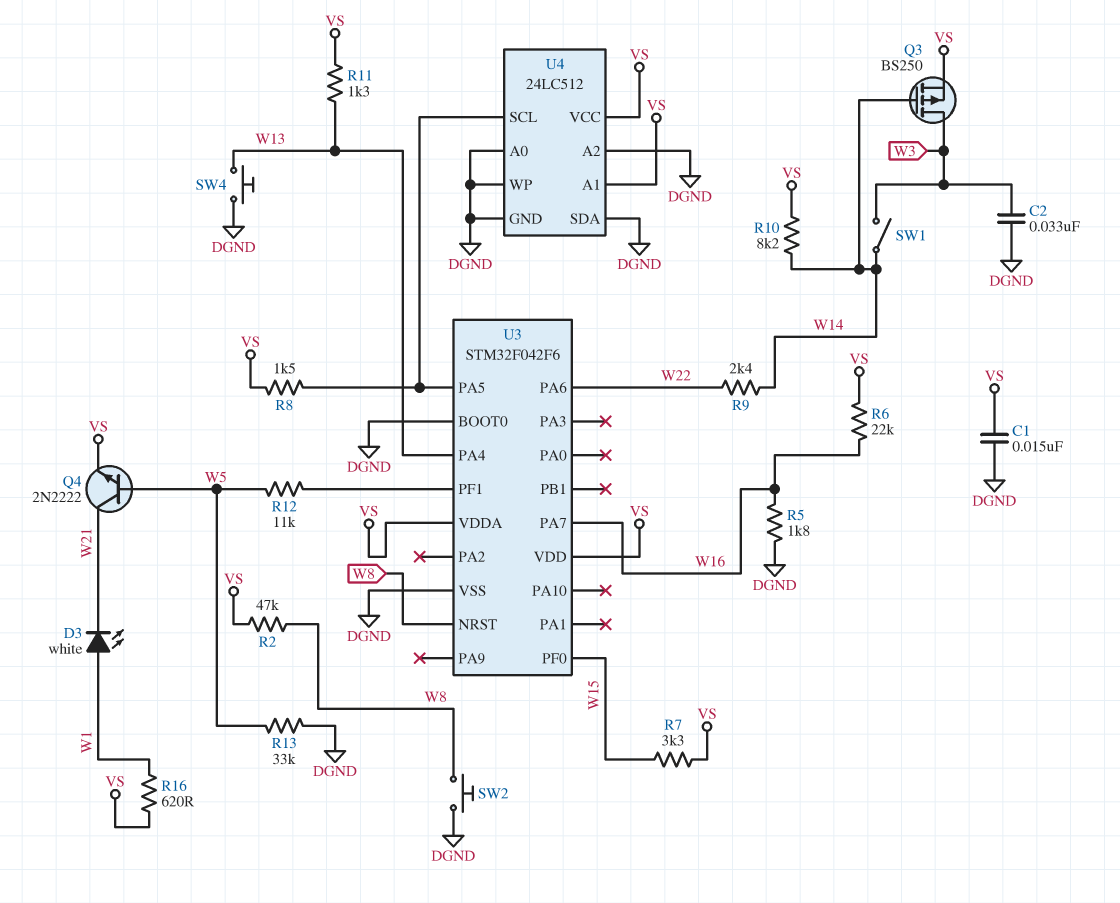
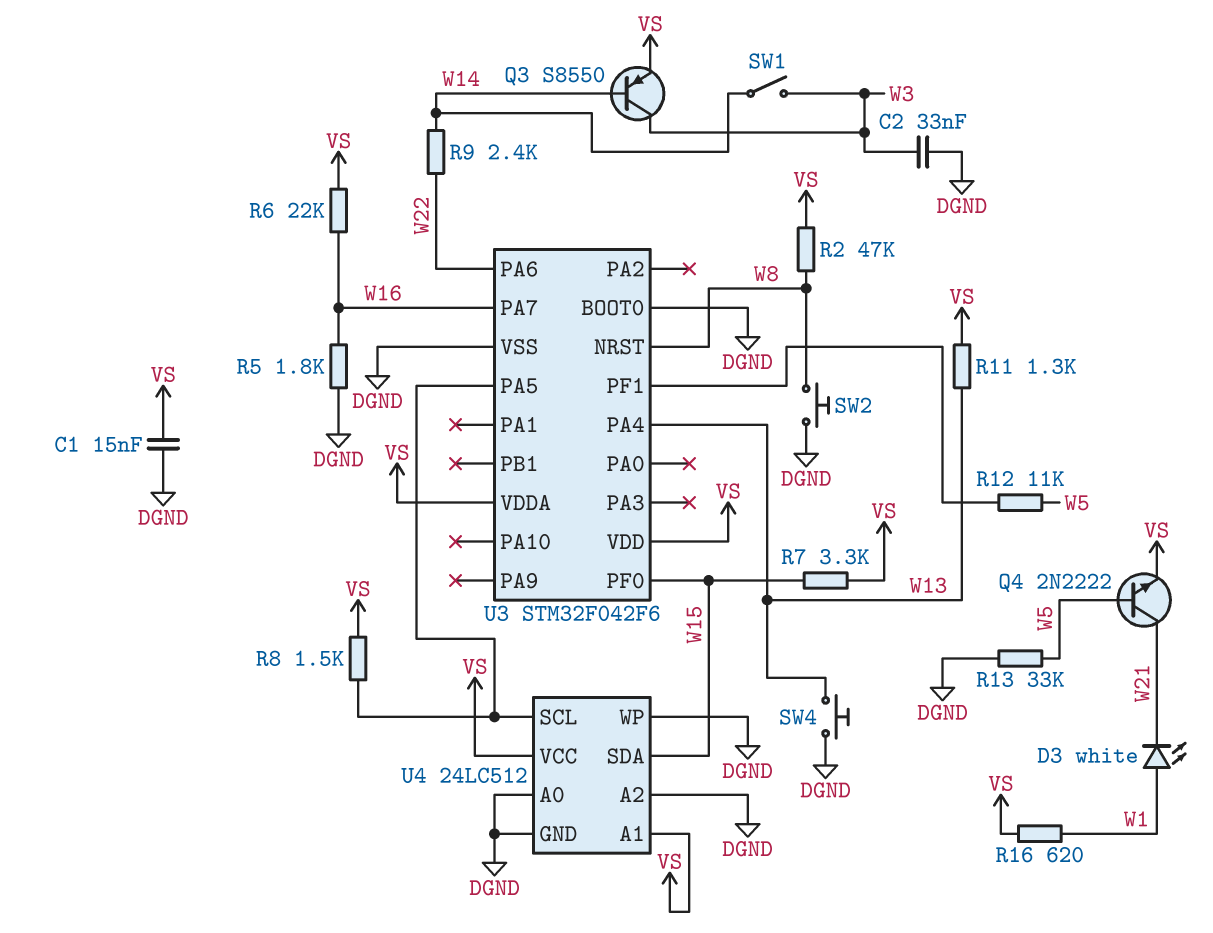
Q3: PMOS BS250 (G W14, D W3, S VS) -> PNP S8550 (B W14, C W3, E VS)
R10: 8.2k (VS, W14) -> none
U4 pin SDA: DGND -> W15

